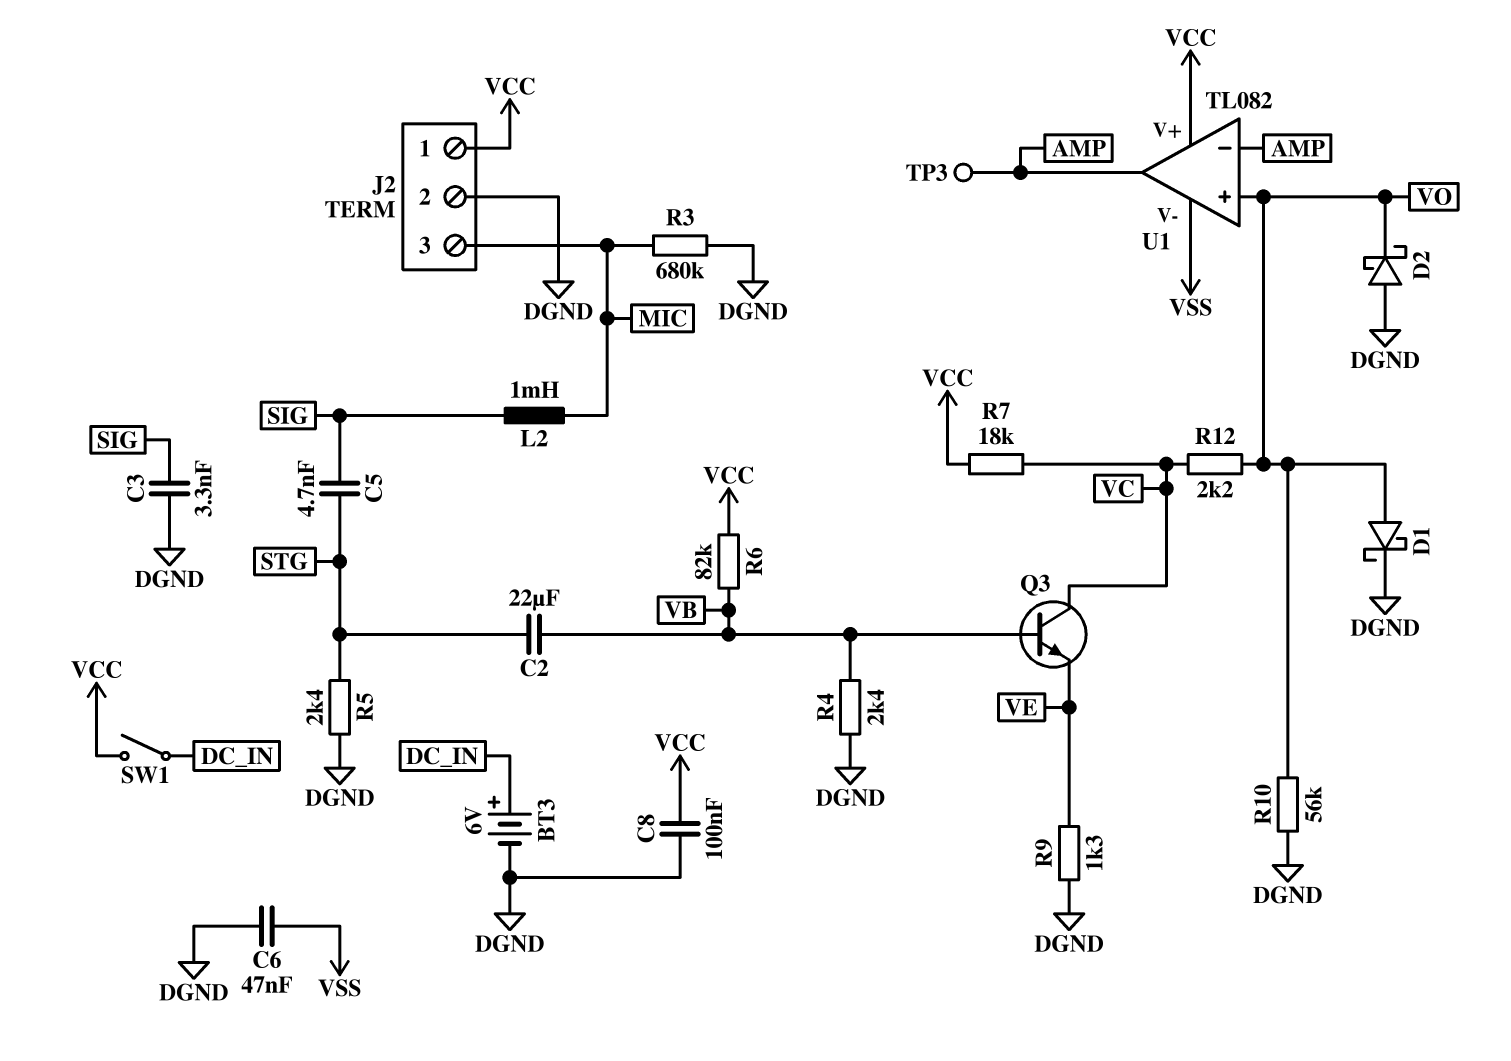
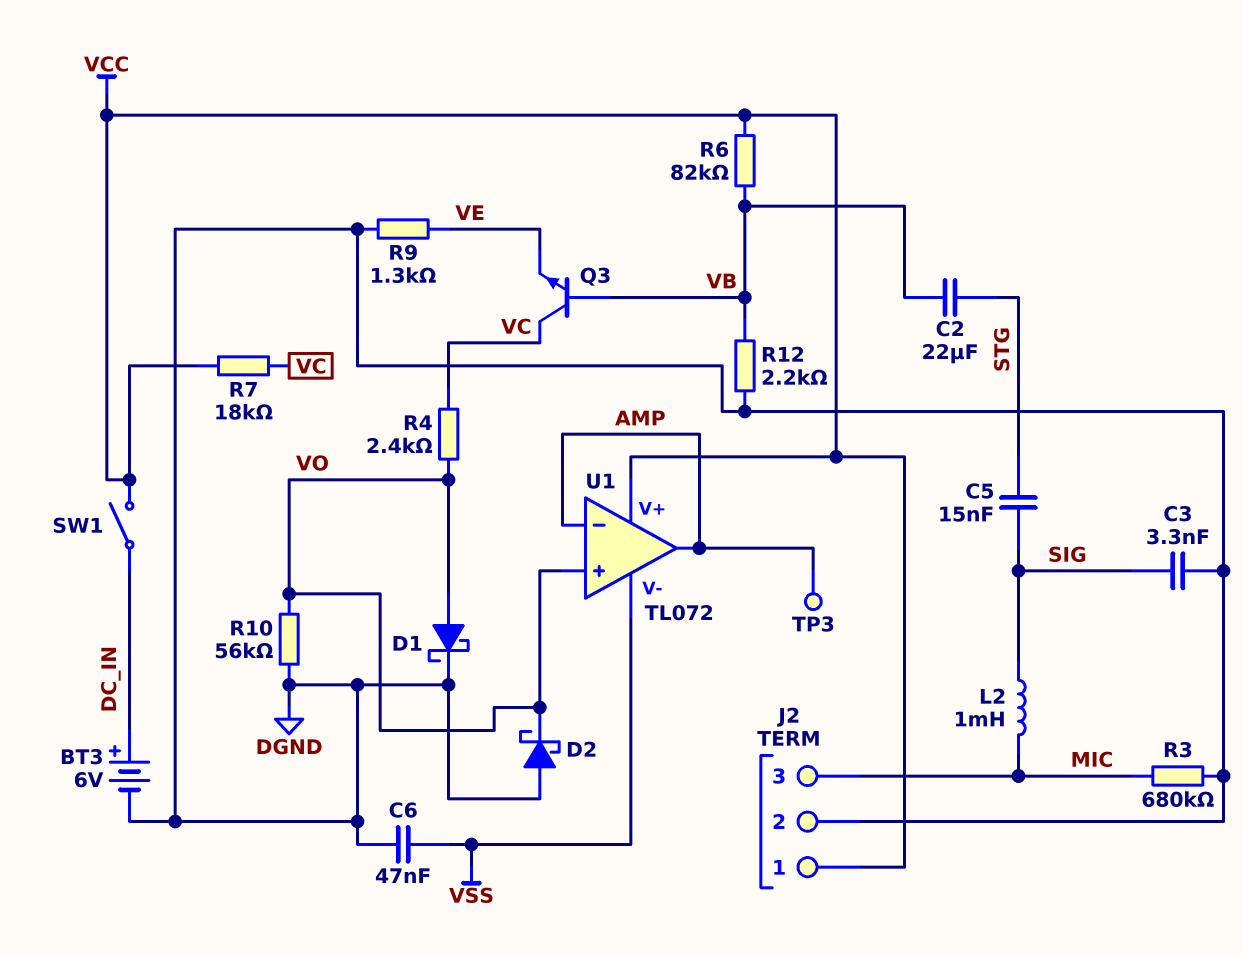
C5: 4.7nF (SIG, STG) -> 15nF (SIG, STG)
C8: 100nF (DGND, VCC) -> none
R4: 2.4k (DGND, VB) -> 2.4k (VC, VO)
R5: 2.4k (DGND, STG) -> none
R12: 2.2k (VC, VO) -> 2.2k (DGND, VB)
U1: TL082 -> TL072

